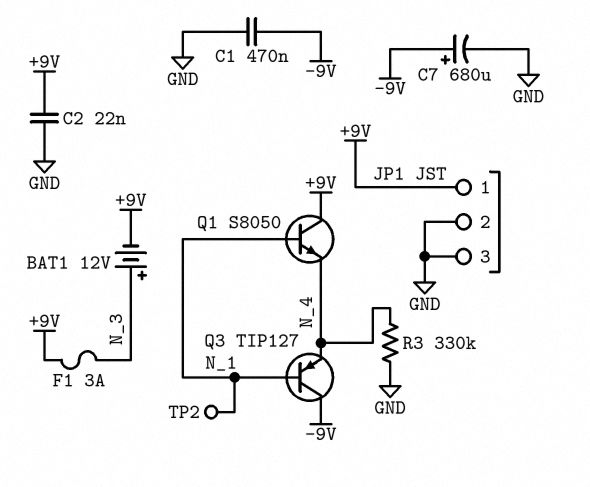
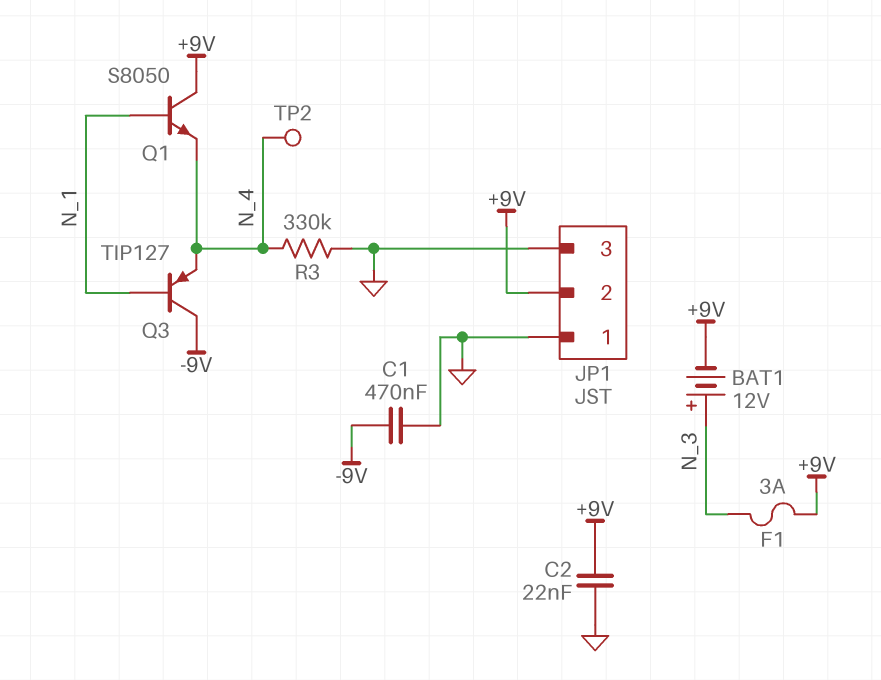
C7: 680uF (plus -9V, minus GND) -> none
JP1 pin 1: +9V -> GND
JP1 pin 2: GND -> +9V
TP2: test point (N_1) -> test point (N_4)

